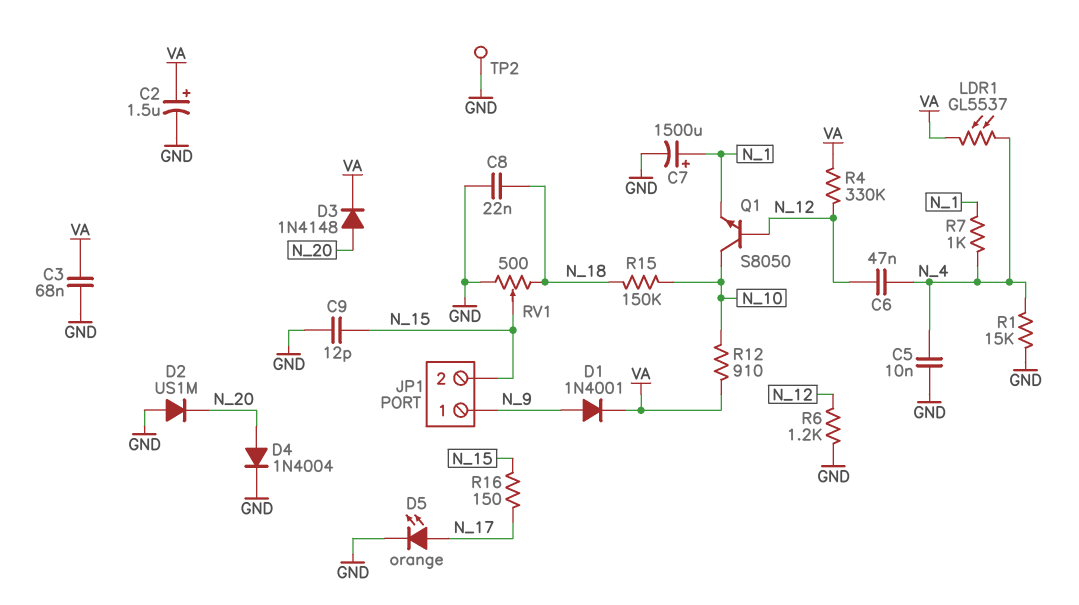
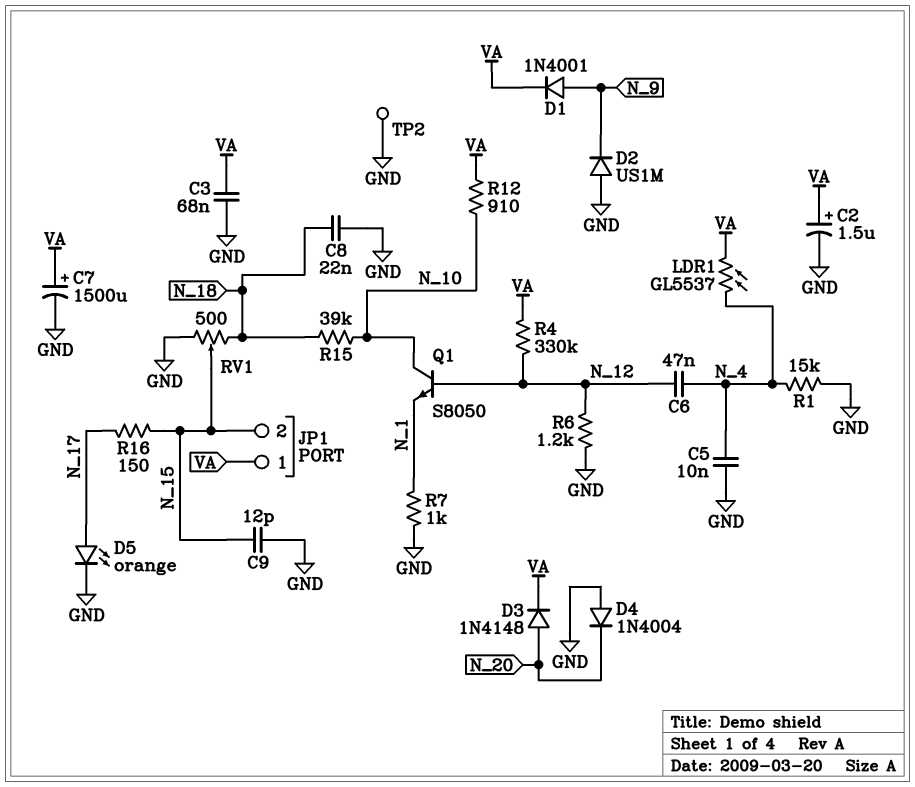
C7: 1500uF (plus N_1, minus GND) -> 1500uF (plus VA, minus GND)
D2: diode US1M (A GND, K N_20) -> diode US1M (A GND, K N_9)
D4: diode 1N4004 (A N_20, K GND) -> diode 1N4004 (A GND, K N_20)
JP1 pin 1: N_9 -> VA
R7: 1k (N_1, N_4) -> 1k (GND, N_1)
R15: 150k (N_10, N_18) -> 39k (N_10, N_18)

